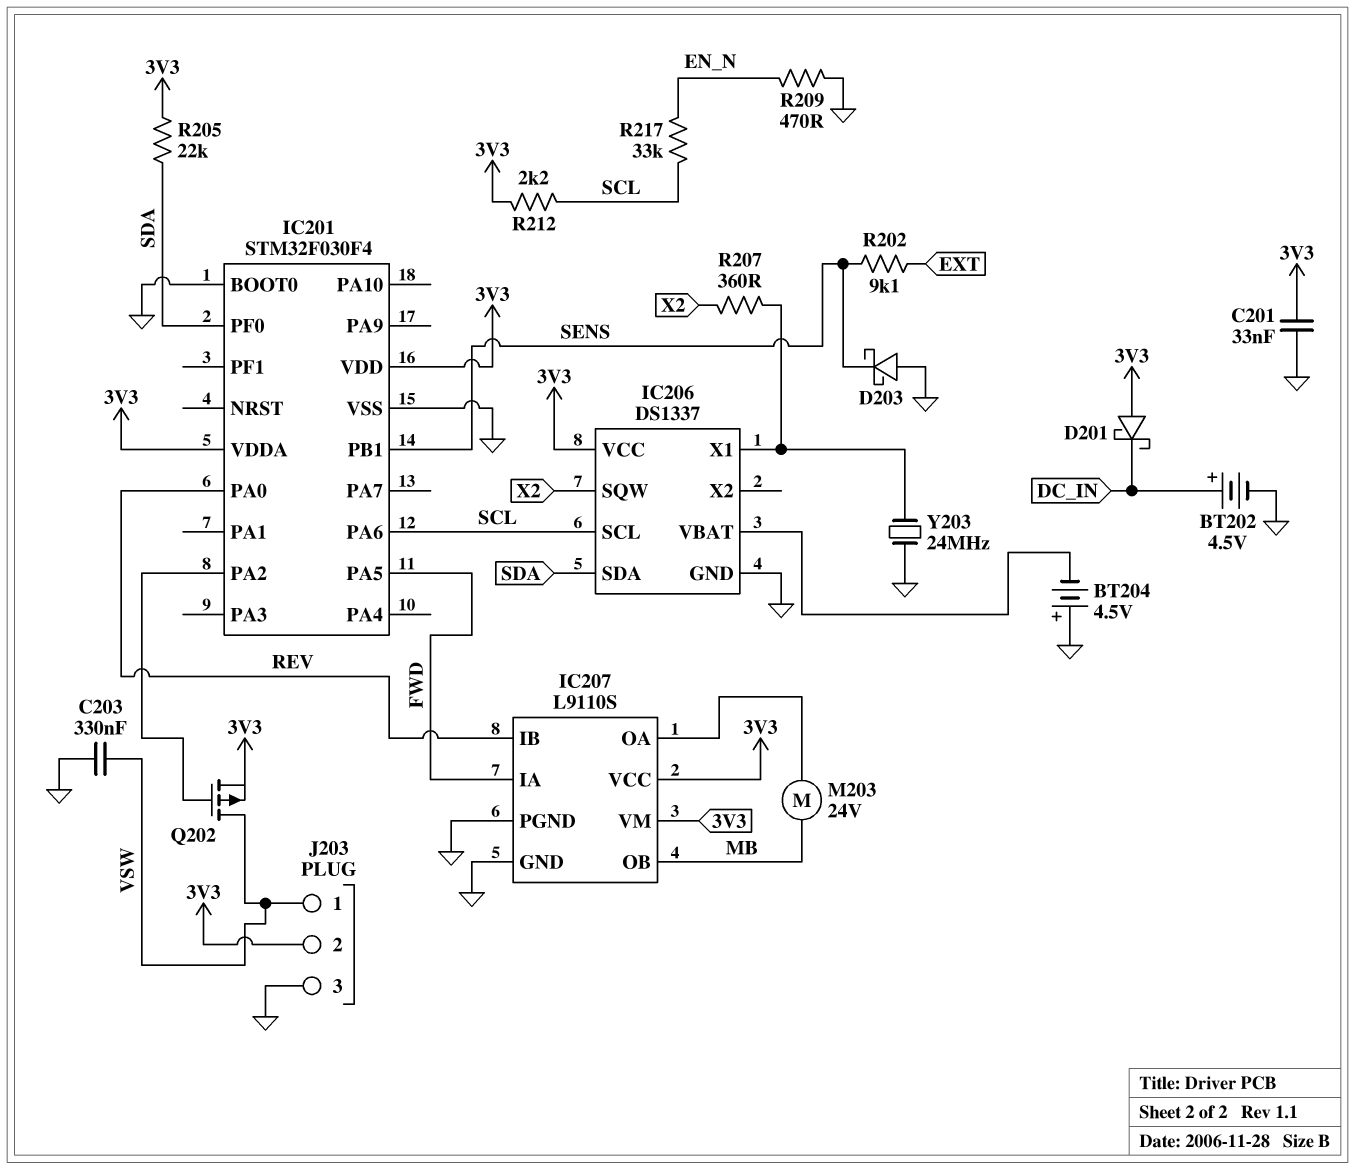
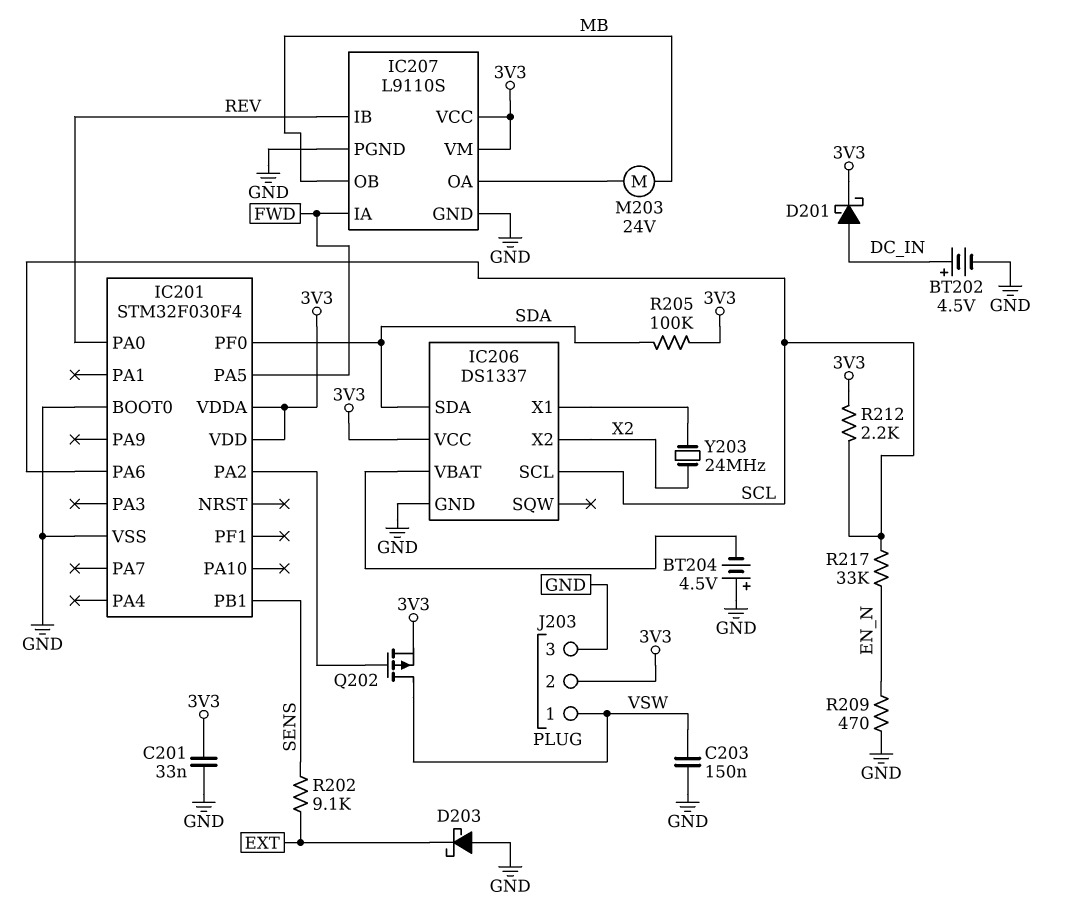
C203: 330nF (GND, VSW) -> 150nF (GND, VSW)
D201: schottky (A 3V3, K DC_IN) -> schottky (A DC_IN, K 3V3)
D203: schottky (A GND, K SENS) -> schottky (A GND, K EXT)
IC206 pin SQW: X2 -> none
IC206 pin X2: none -> X2
R205: 22k (3V3, SDA) -> 100k (3V3, SDA)
R207: 360 (IC206/X1, X2) -> none
Y203: 24MHz (GND, IC206/X1) -> 24MHz (IC206/X1, X2)

